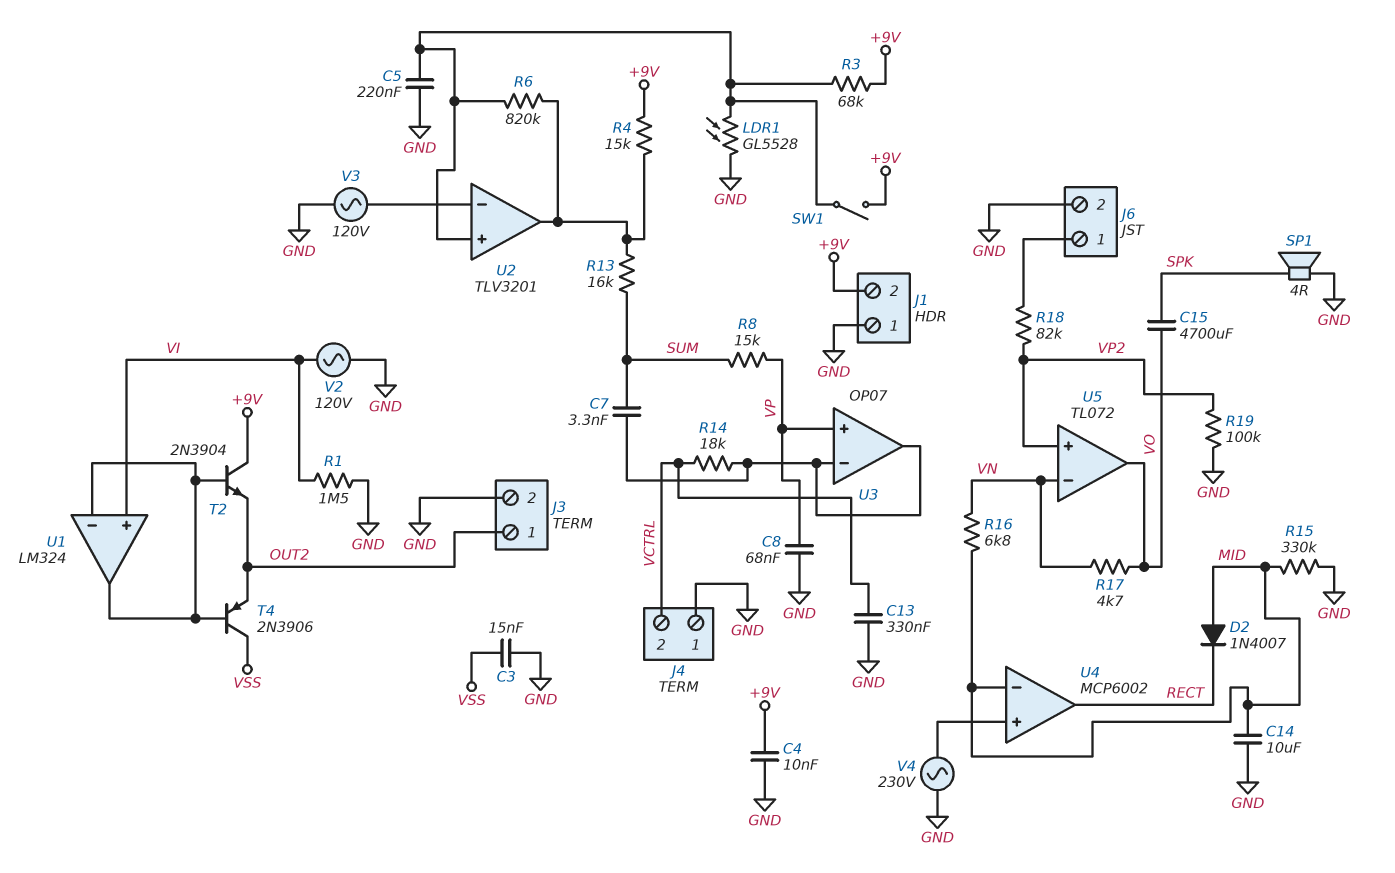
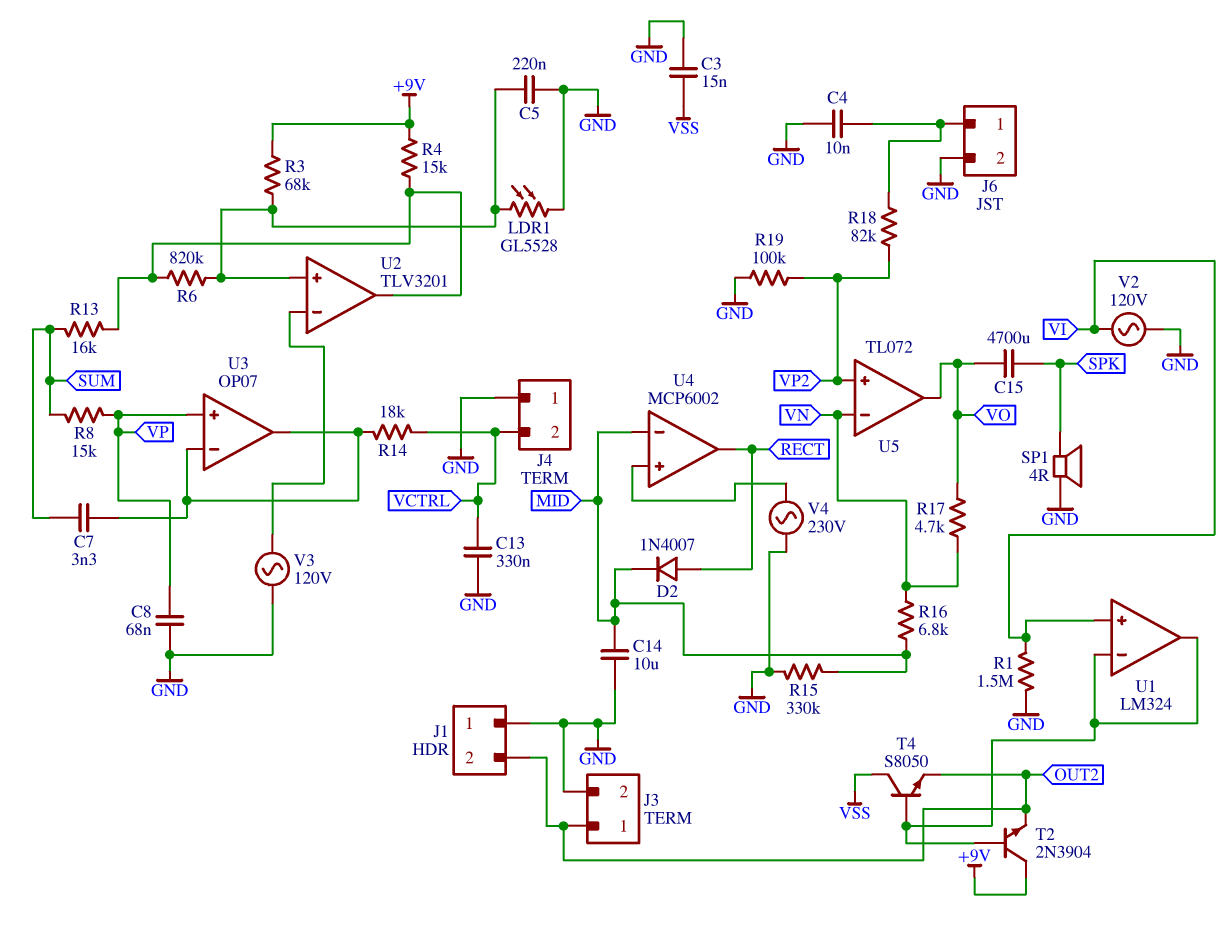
C4: 10nF (+9V, GND) -> 10nF (GND, J6/1)
D2: diode 1N4007 (A MID, K RECT) -> diode 1N4007 (A RECT, K MID)
J1 pin 2: +9V -> OUT2
SW1: switch (+9V, U2/in+) -> none
T4: PNP 2N3906 (B U1/in-, C VSS, E OUT2) -> NPN S8050 (B U1/in-, C VSS, E OUT2)

